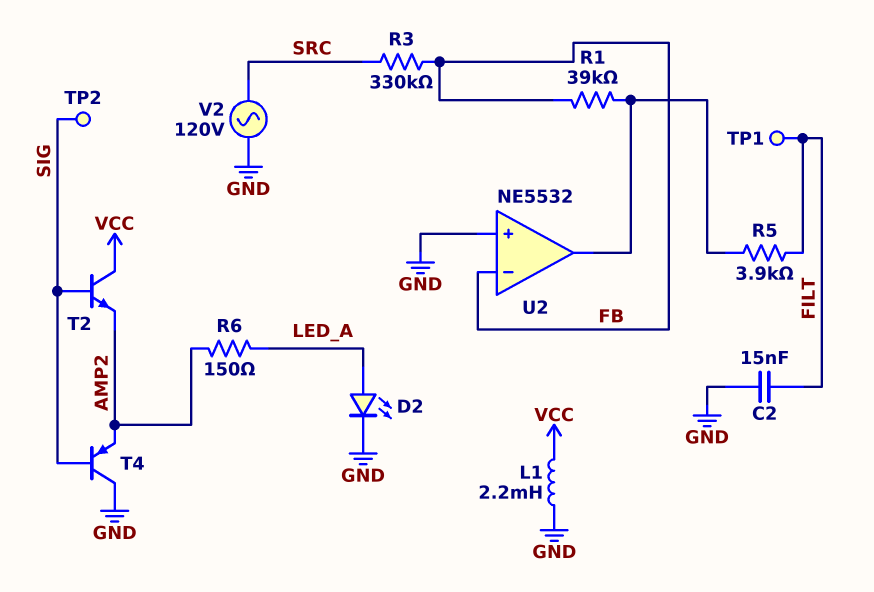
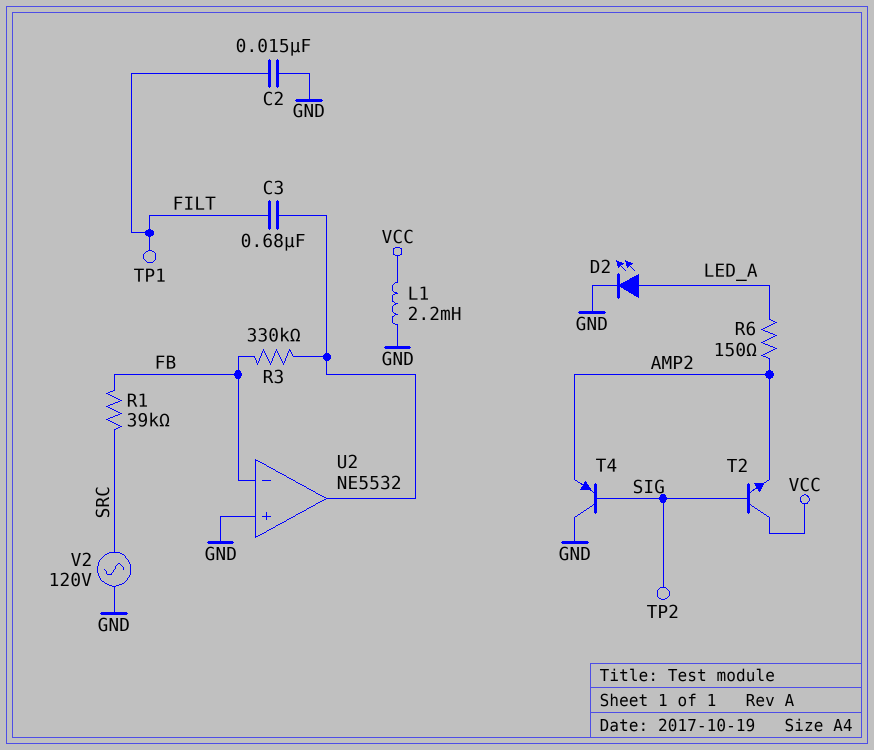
C3: none -> 680nF (FILT, U2/out)
R1: 39k (FB, U2/out) -> 39k (FB, SRC)
R3: 330k (FB, SRC) -> 330k (FB, U2/out)
R5: 3.9k (FILT, U2/out) -> none

